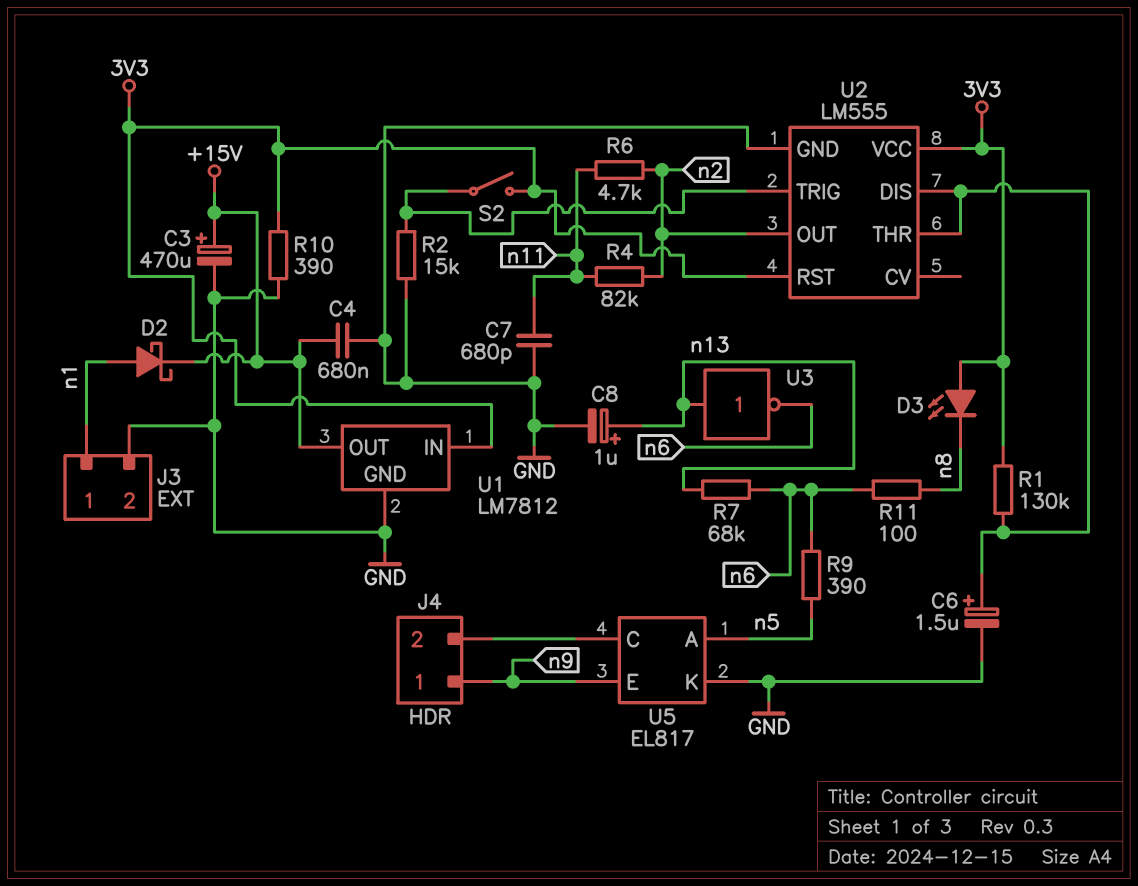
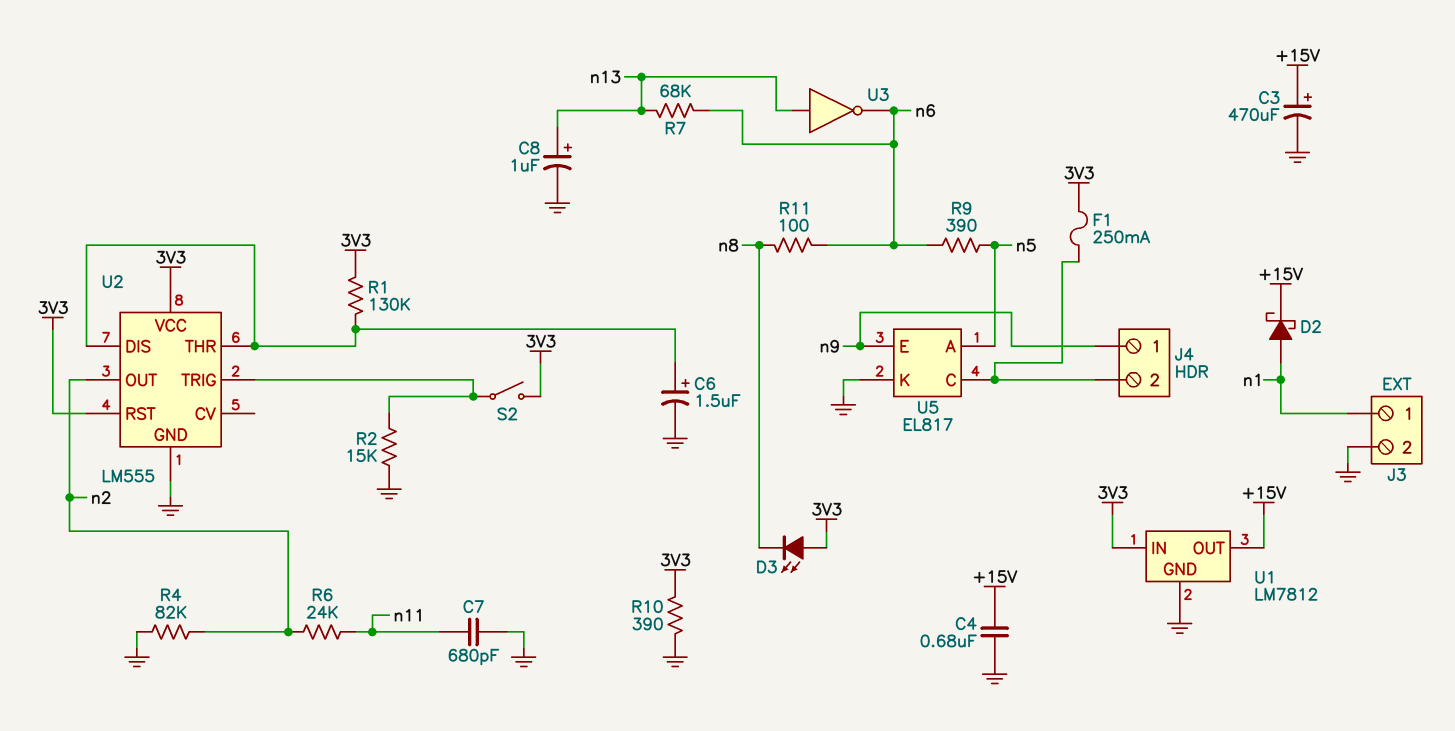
F1: none -> 250mA (3V3, J4/2)
R4: 82k (n2, n11) -> 82k (GND, n2)
R6: 4.7k (n2, n11) -> 24k (n2, n11)

